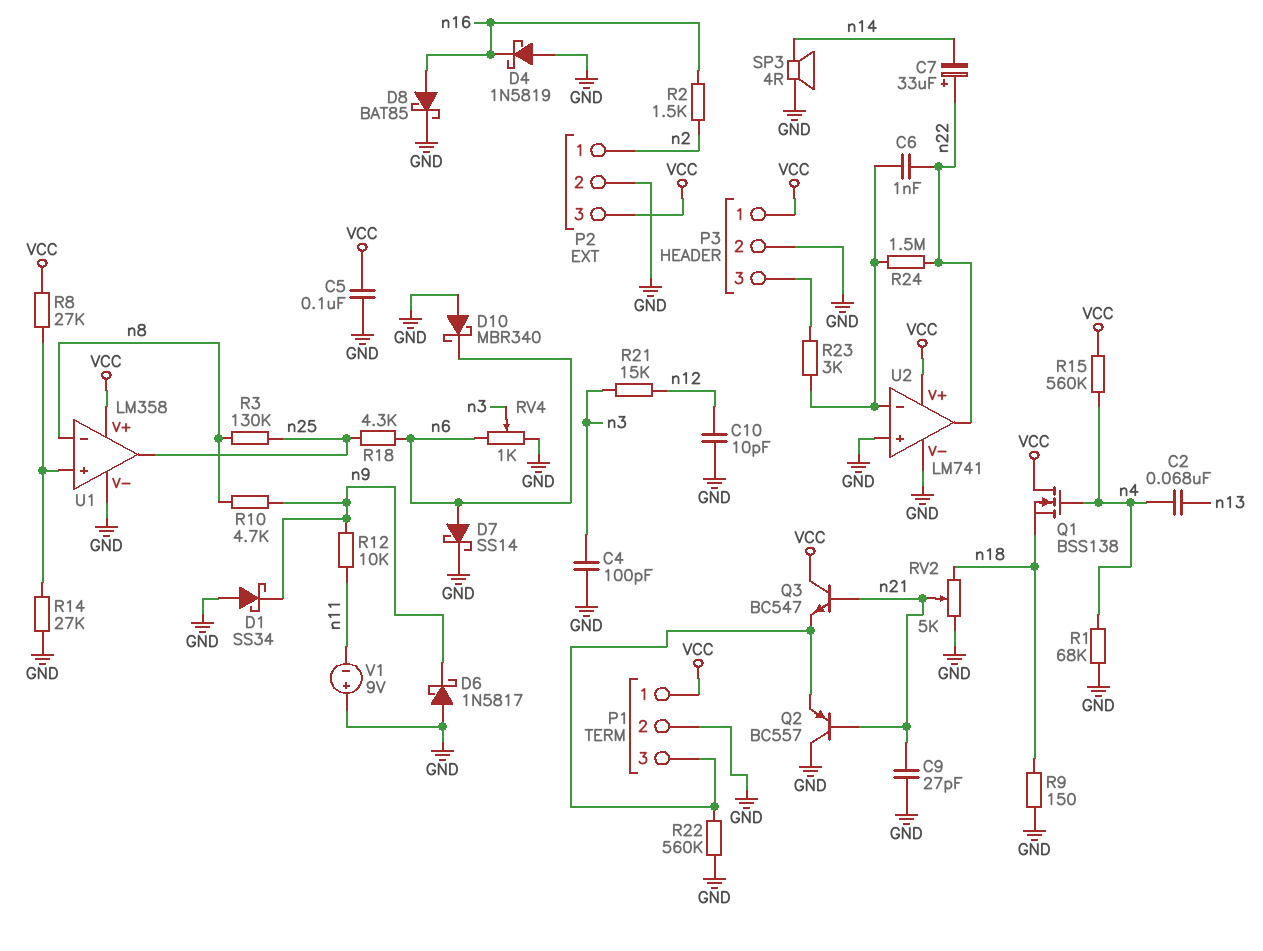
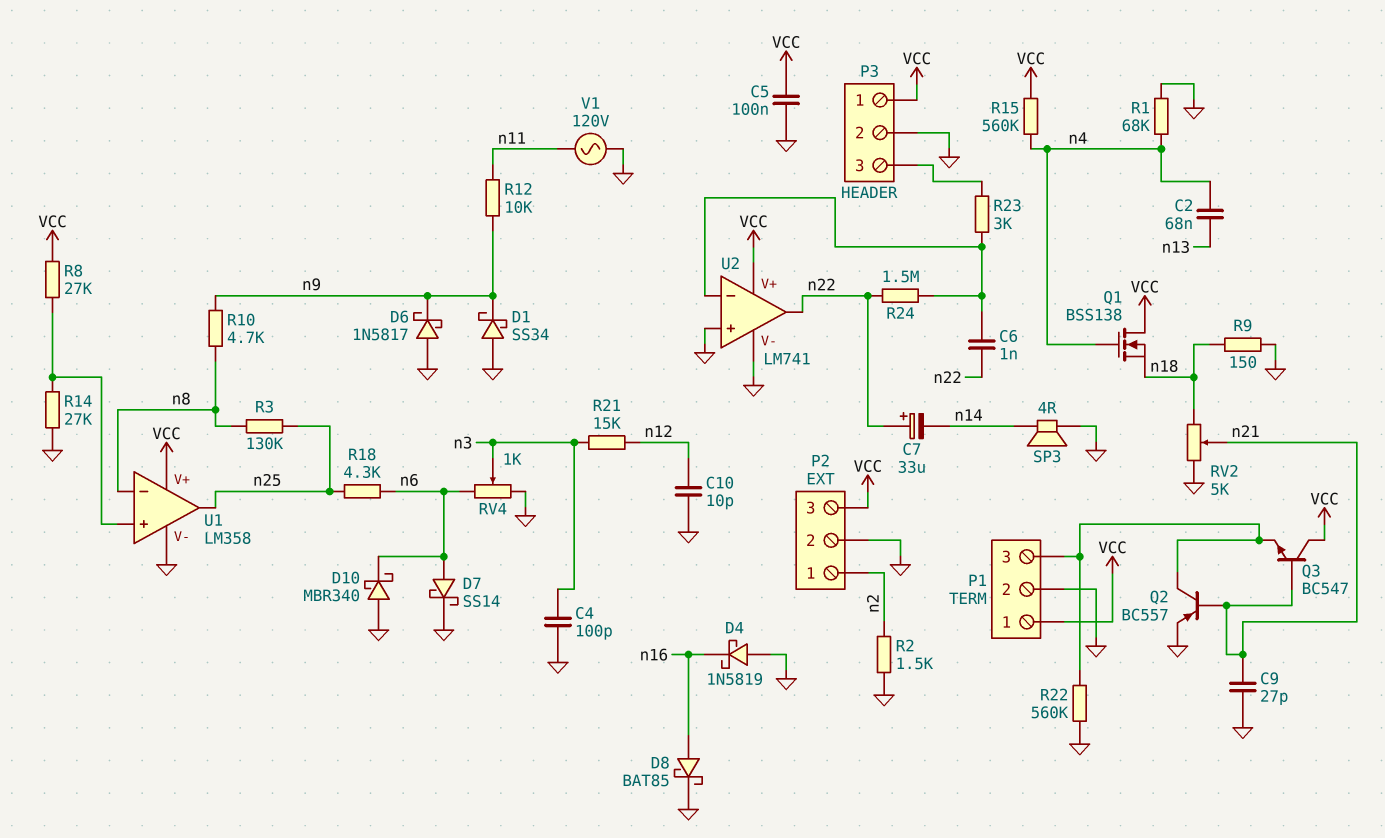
Q2: PNP BC557 (B n21, C GND, E P1/3) -> PNP BC557 (B n21, C P1/3, E GND)
R2: 1.5k (n2, n16) -> 1.5k (GND, n2)
V1: 9V (plus GND, minus n11) -> AC 120V (GND, n11)

